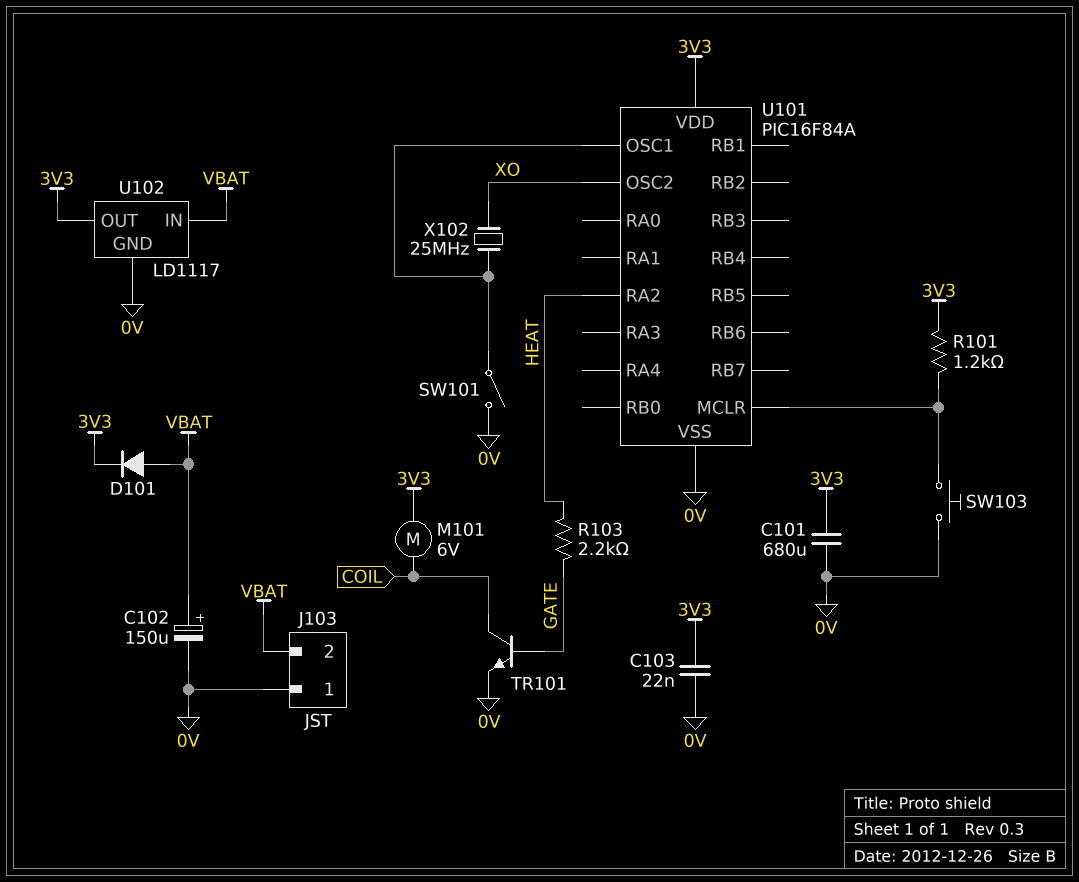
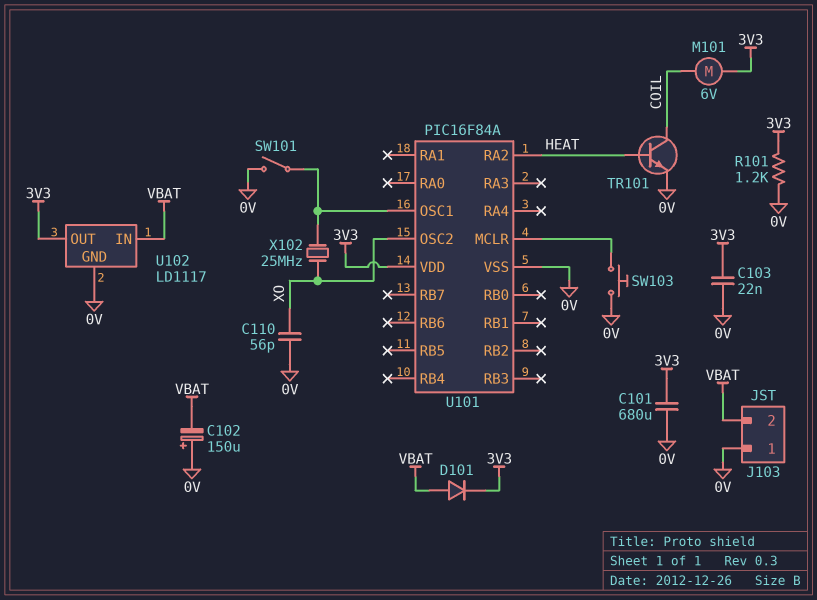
C102: 150uF (plus VBAT, minus 0V) -> 150uF (plus 0V, minus VBAT)
C110: none -> 56pF (0V, XO)
R101: 1.2k (3V3, U101/MCLR) -> 1.2k (0V, 3V3)
R103: 2.2k (GATE, HEAT) -> none
TR101: NPN (B GATE, C COIL, E 0V) -> NPN (B HEAT, C COIL, E 0V)

